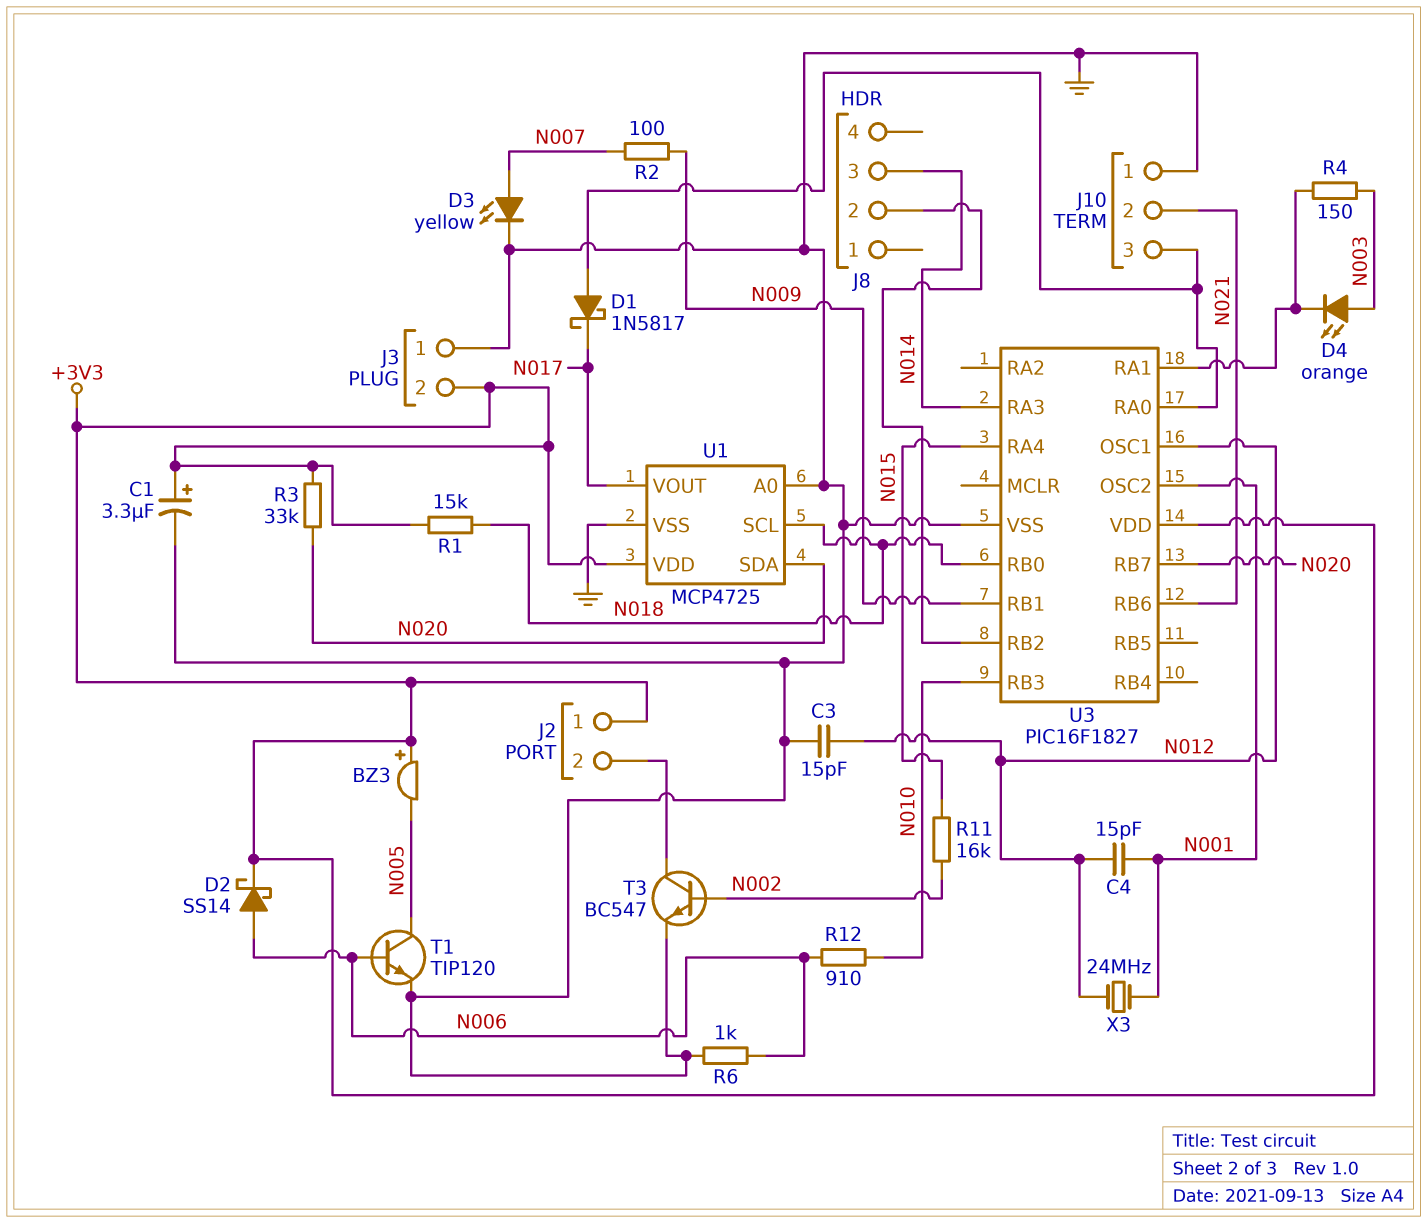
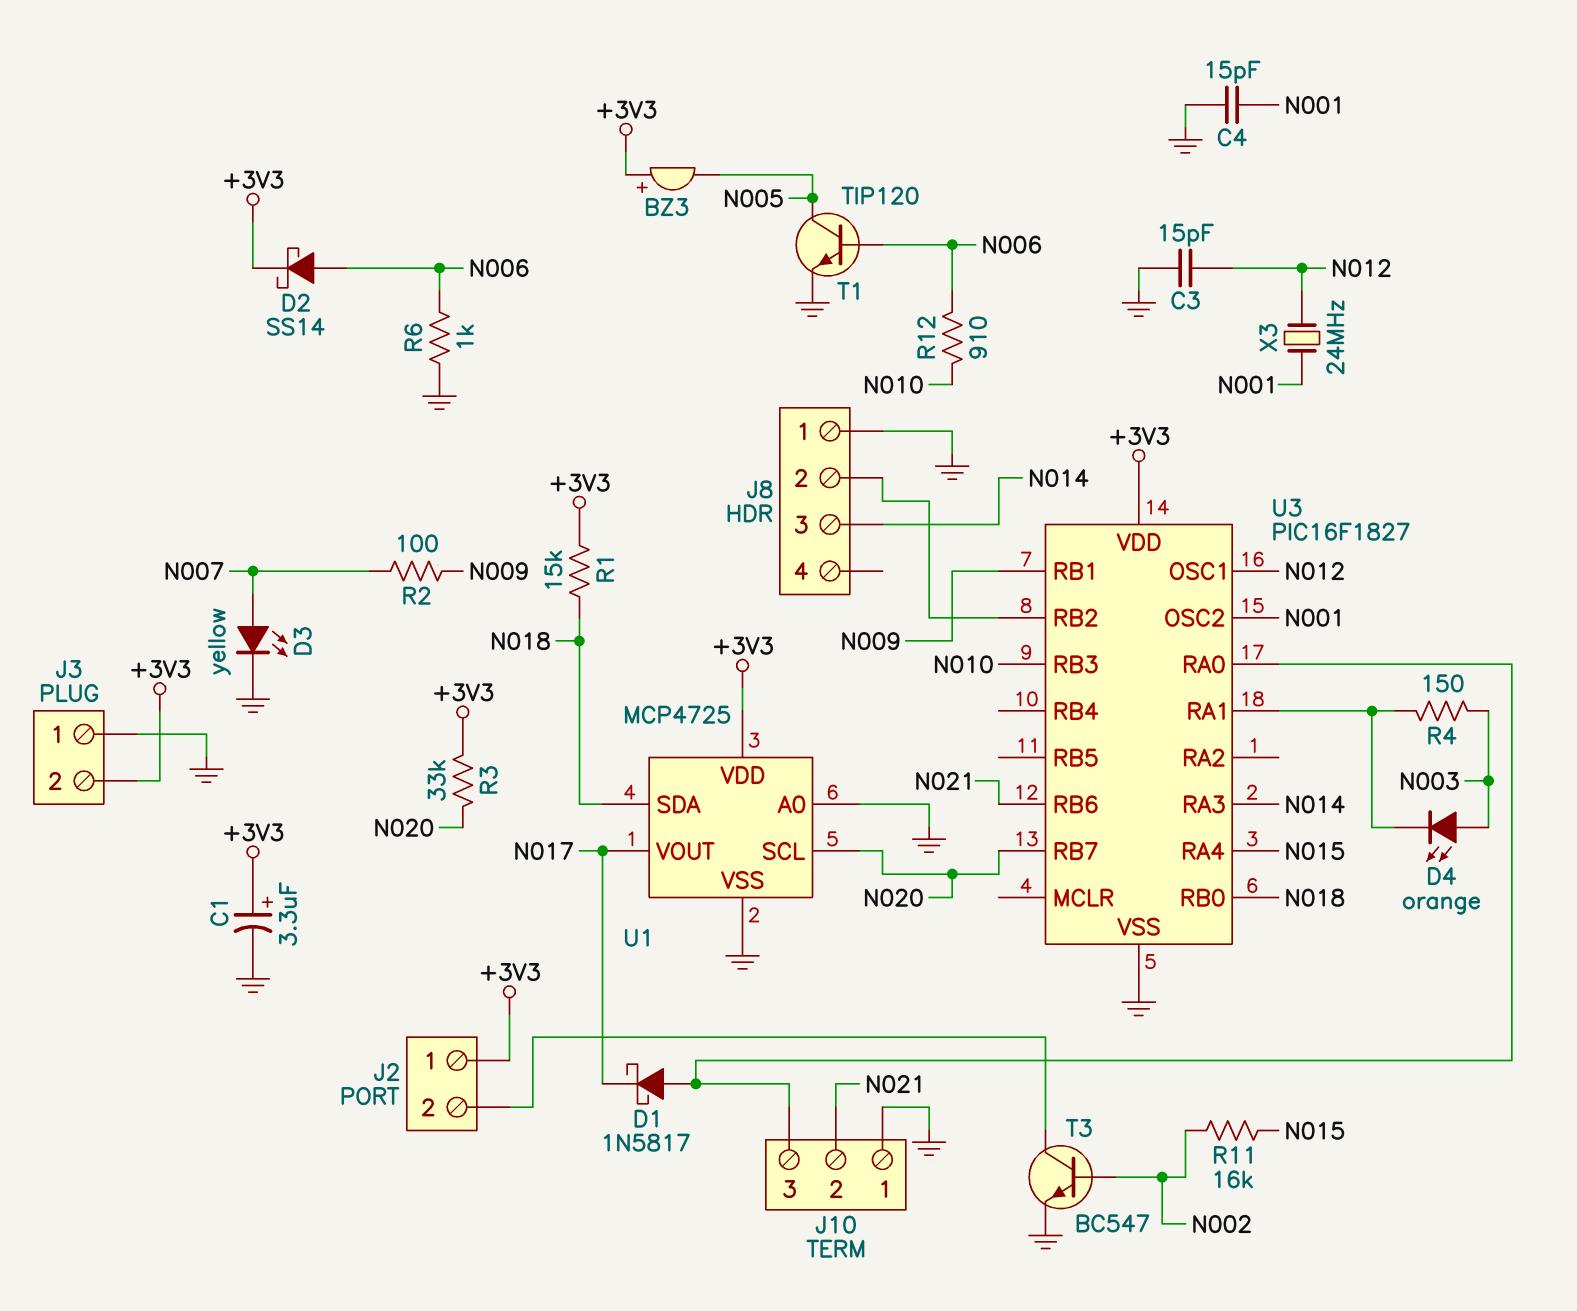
C4: 15pF (N001, N012) -> 15pF (GND, N001)
J8 pin 1: none -> GND
U1 pin SCL: N018 -> N020
U1 pin SDA: N020 -> N018

